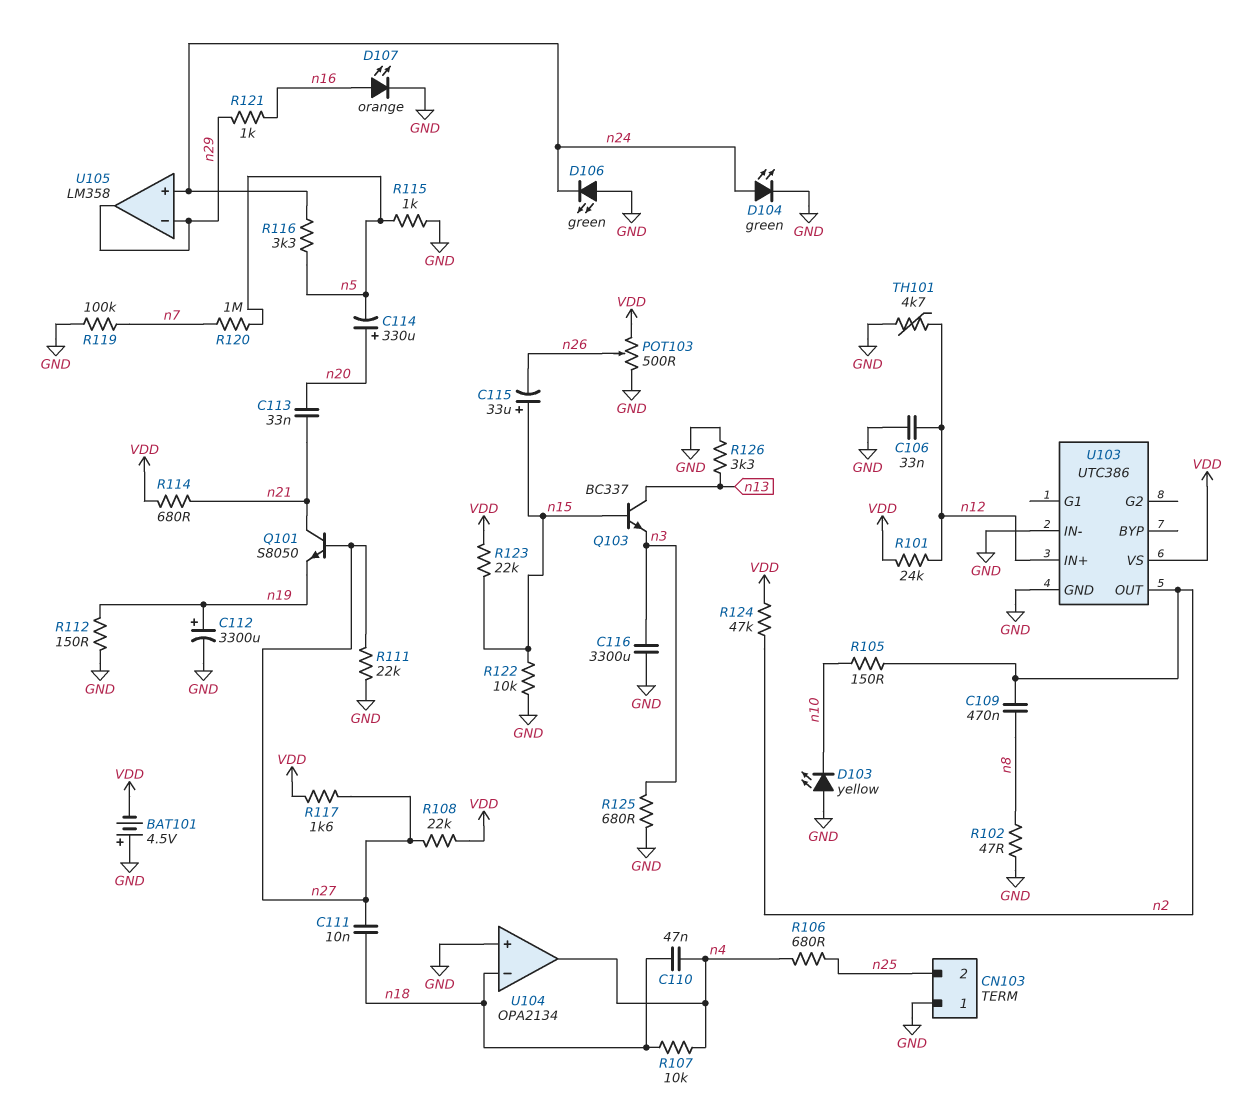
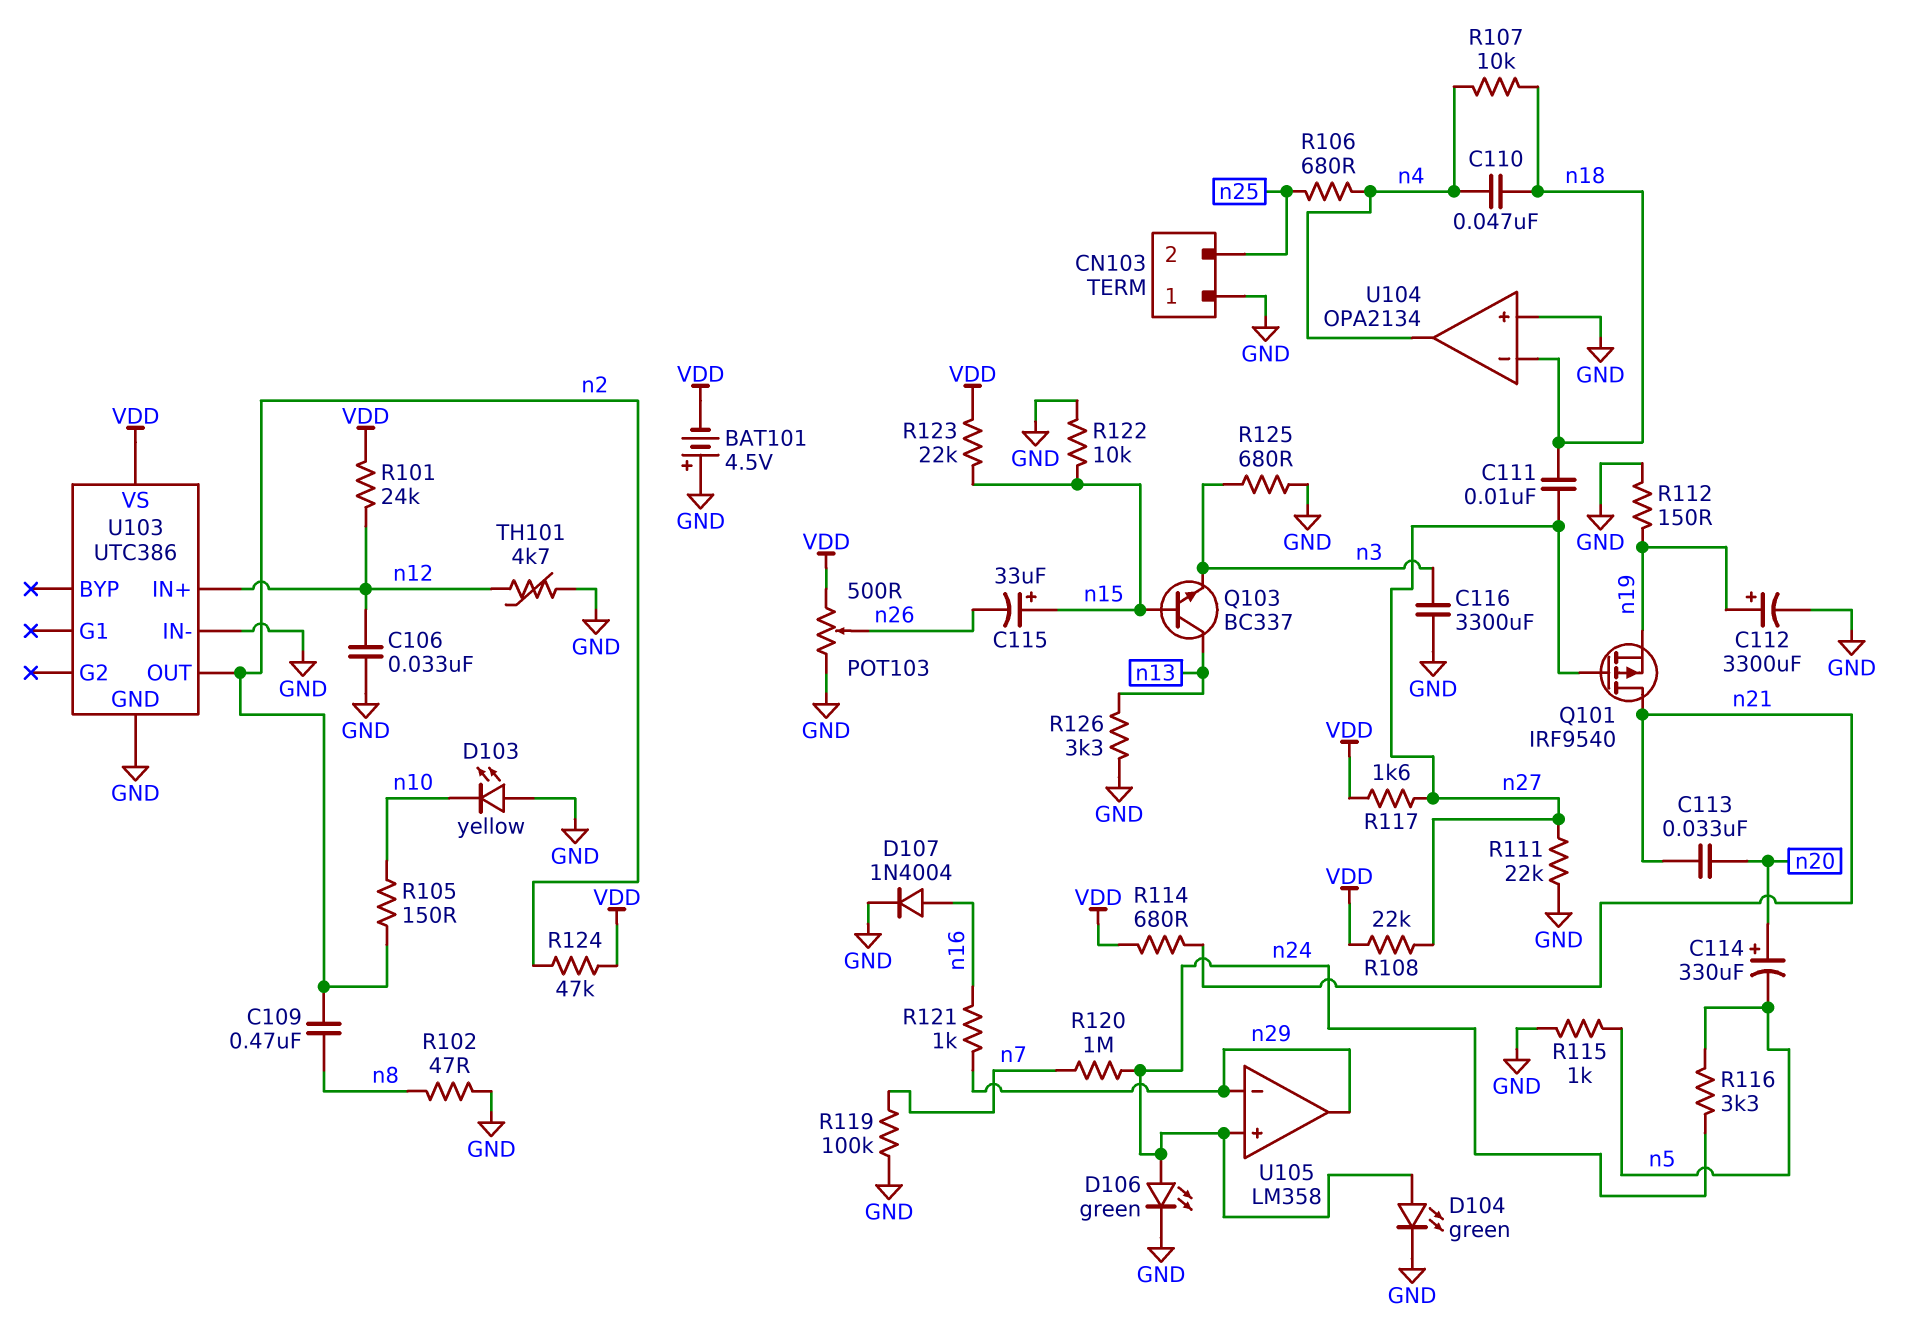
D106: LED green (A GND, K n24) -> LED green (A n24, K GND)
D107: LED orange (A n16, K GND) -> diode 1N4004 (A n16, K GND)
Q101: NPN S8050 (B n27, C n21, E n19) -> PMOS IRF9540 (G n27, D n21, S n19)
R120: 1M (n5, n7) -> 1M (n7, n24)

